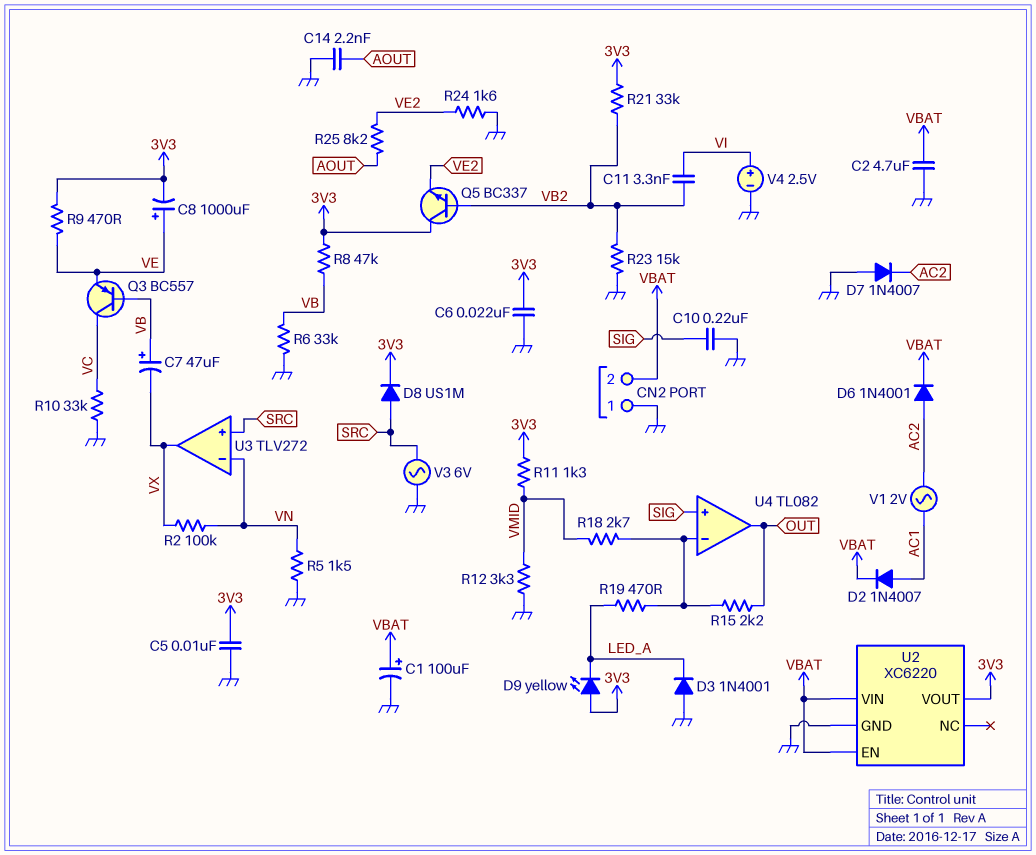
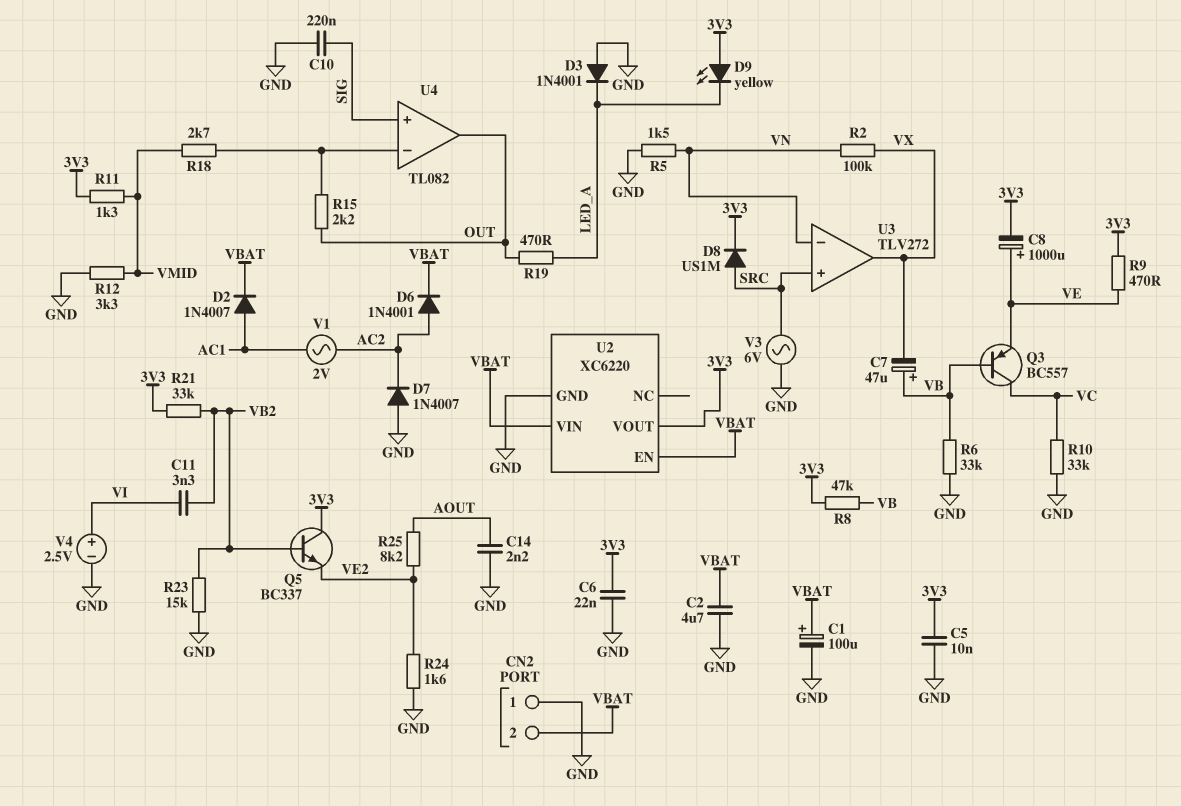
R19: 470 (LED_A, U4/in-) -> 470 (LED_A, OUT)

